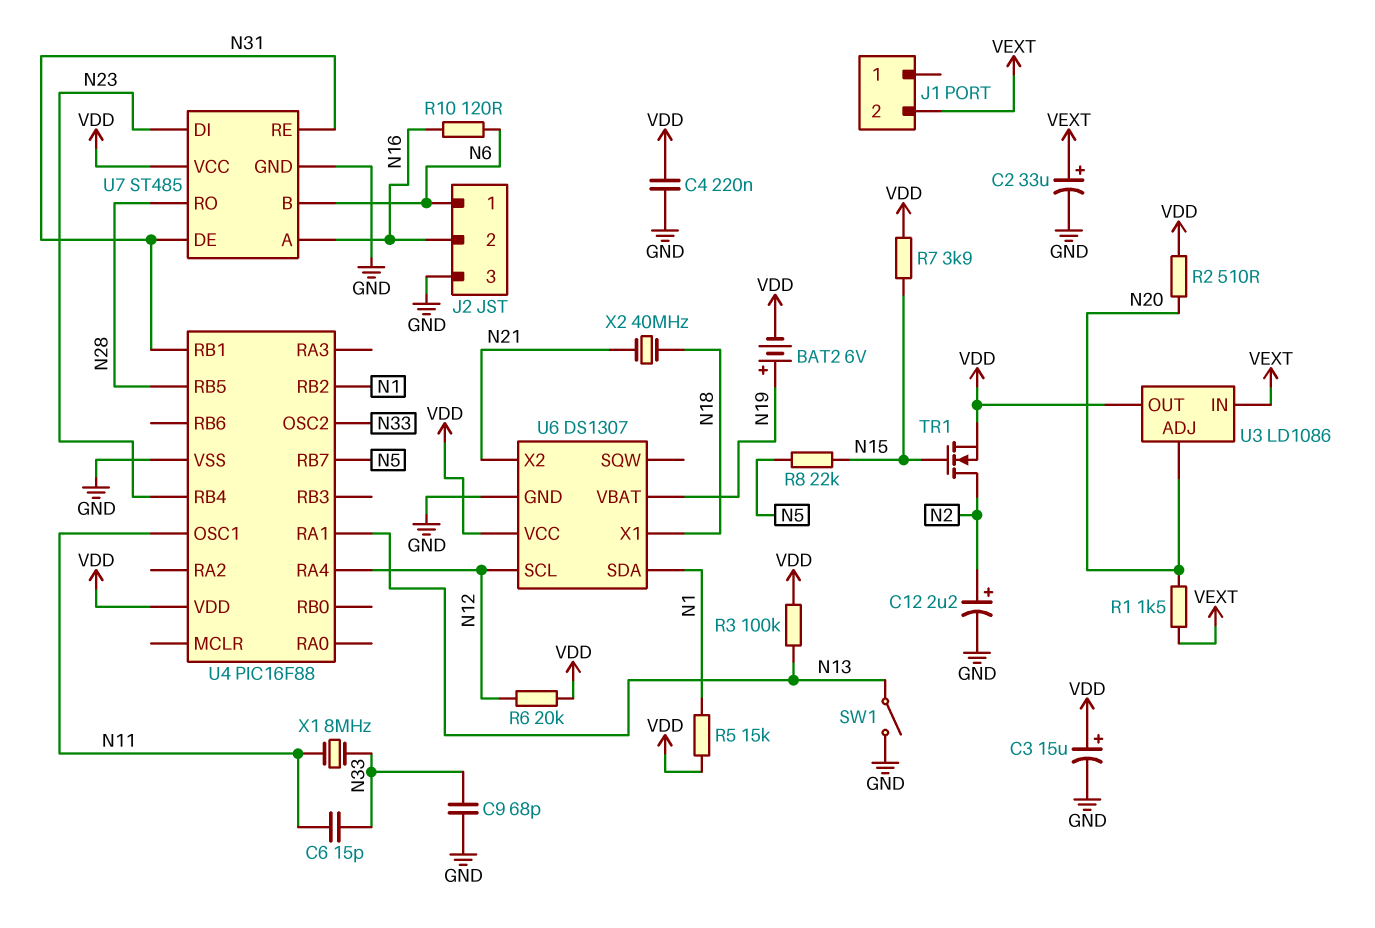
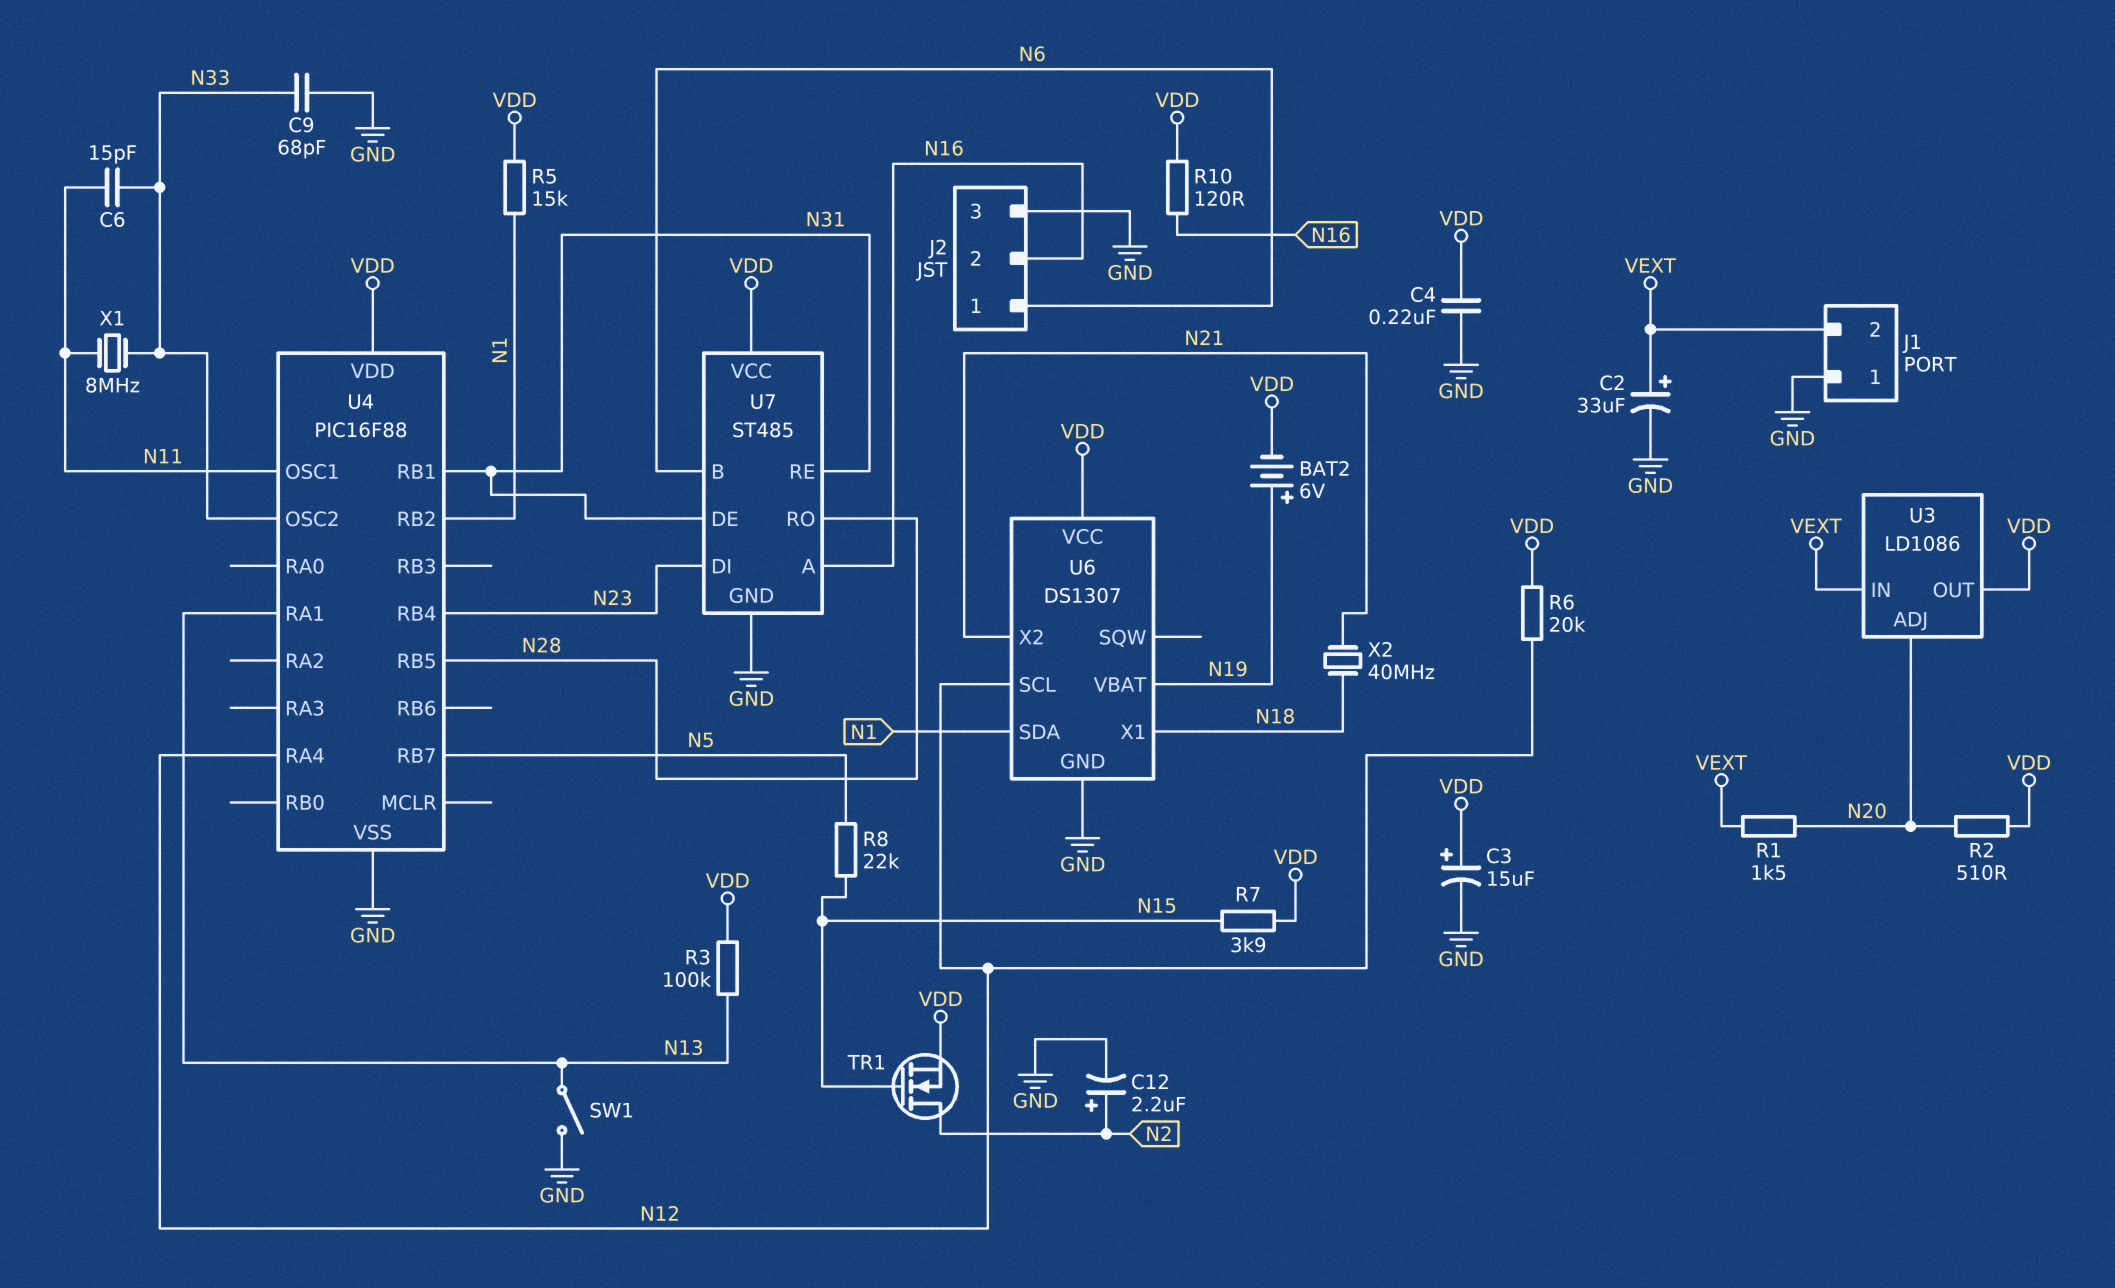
J1 pin 1: none -> GND
R10: 120 (N6, N16) -> 120 (N16, VDD)

